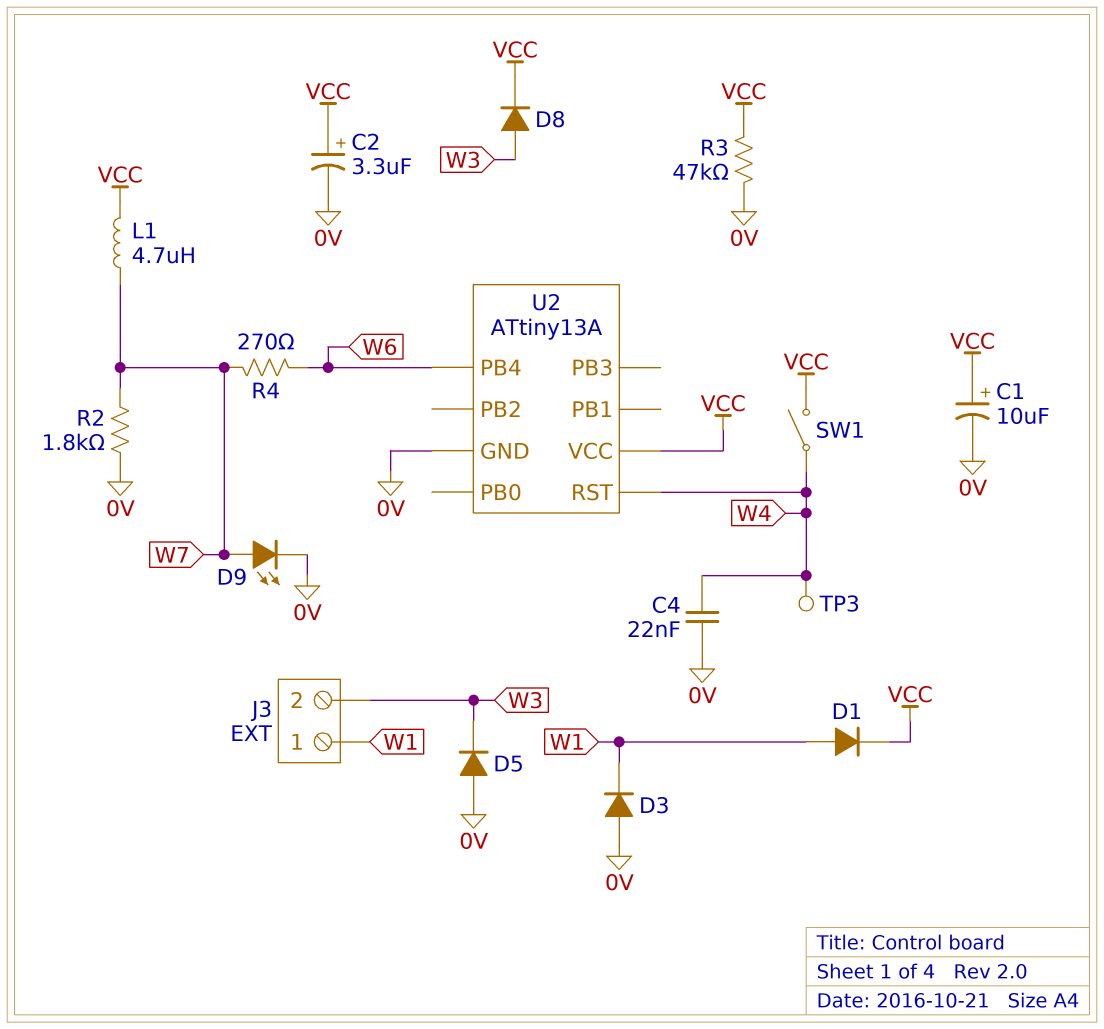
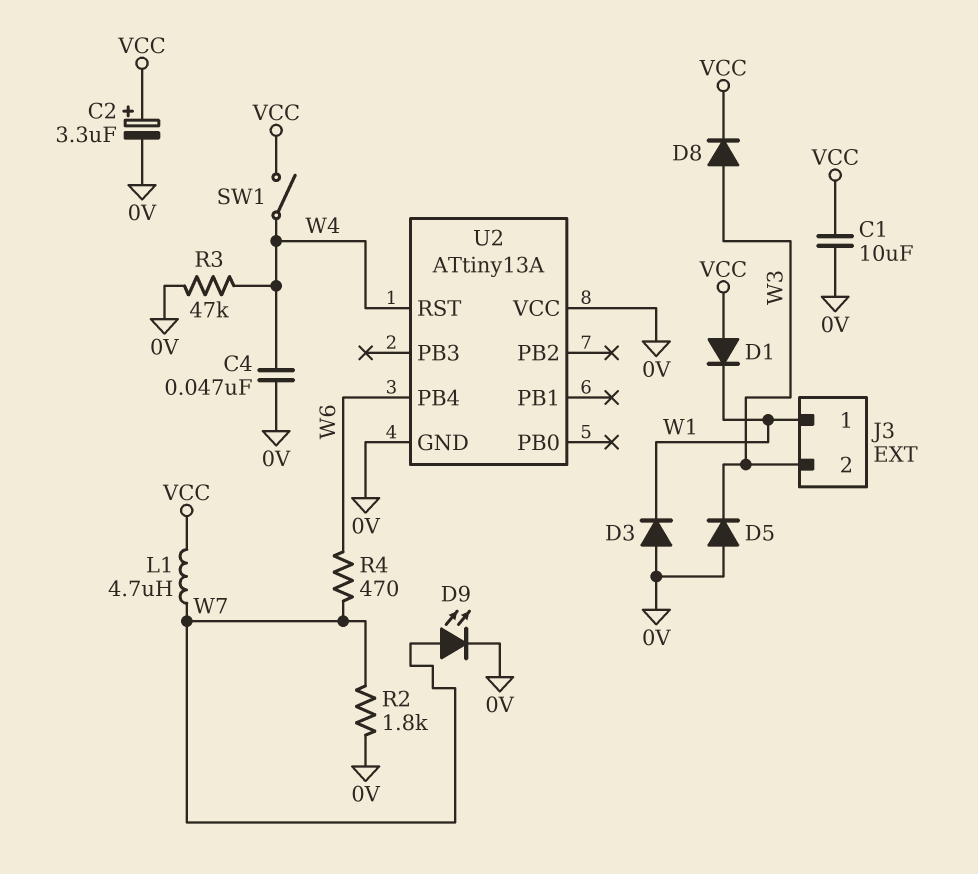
C1: 10uF (plus VCC, minus 0V) -> 10uF (0V, VCC)
C4: 22nF (0V, W4) -> 47nF (0V, W4)
D1: diode (A W1, K VCC) -> diode (A VCC, K W1)
R3: 47k (0V, VCC) -> 47k (0V, W4)
R4: 270 (W6, W7) -> 470 (W6, W7)
TP3: test point (W4) -> none
U2 pin VCC: VCC -> 0V

